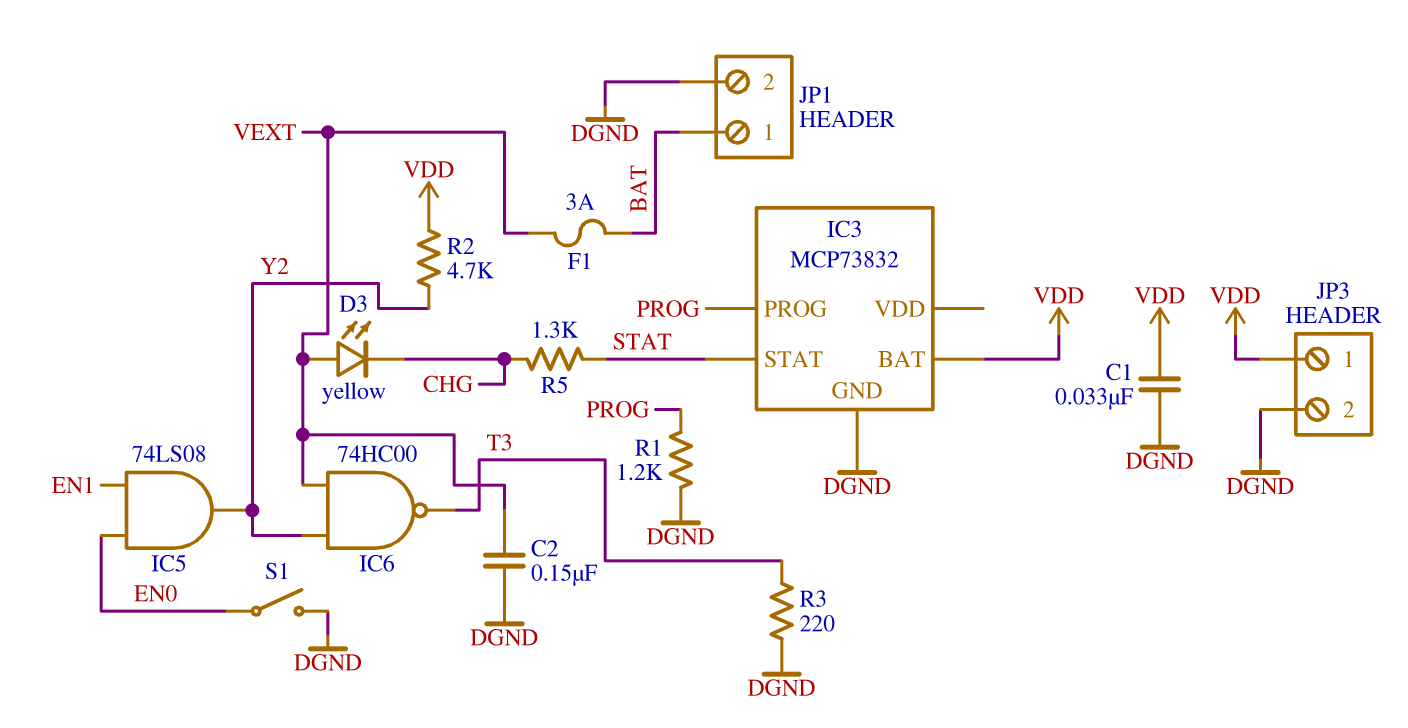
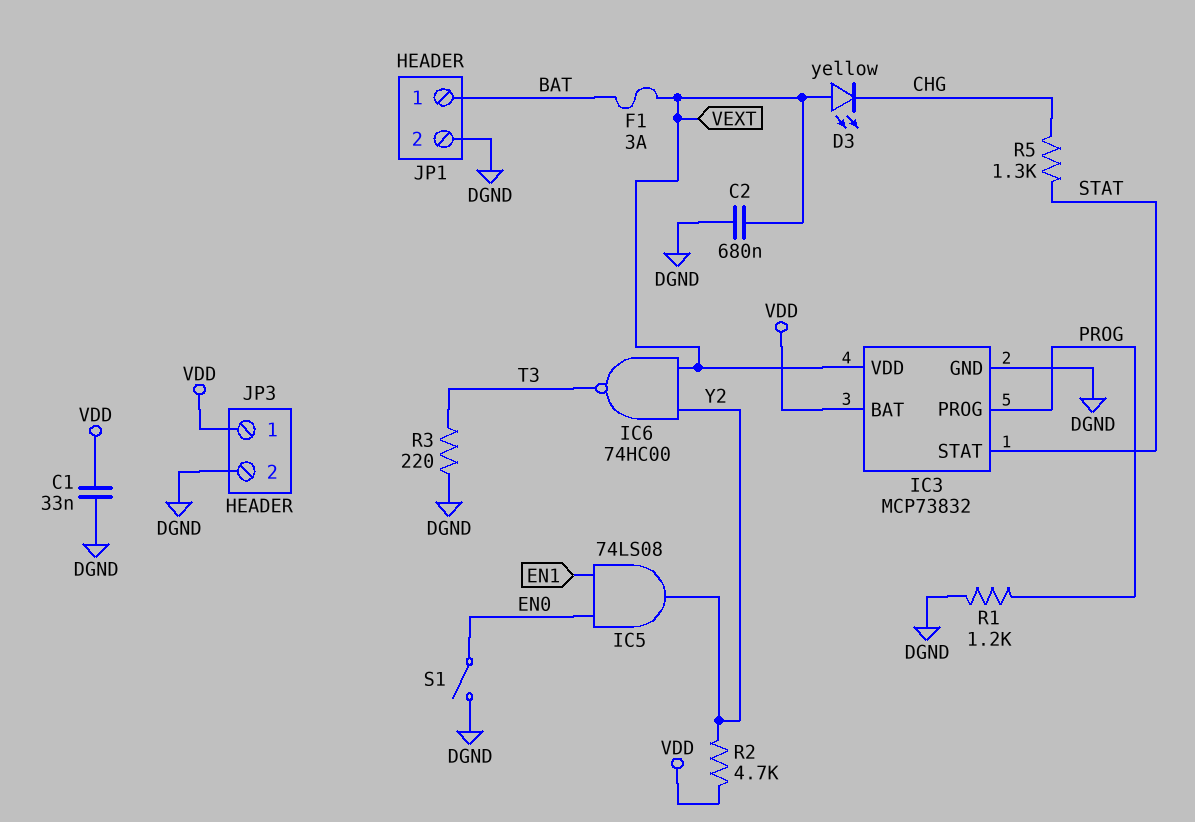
C2: 150nF (DGND, VEXT) -> 680nF (DGND, VEXT)
IC3 pin VDD: none -> VEXT

